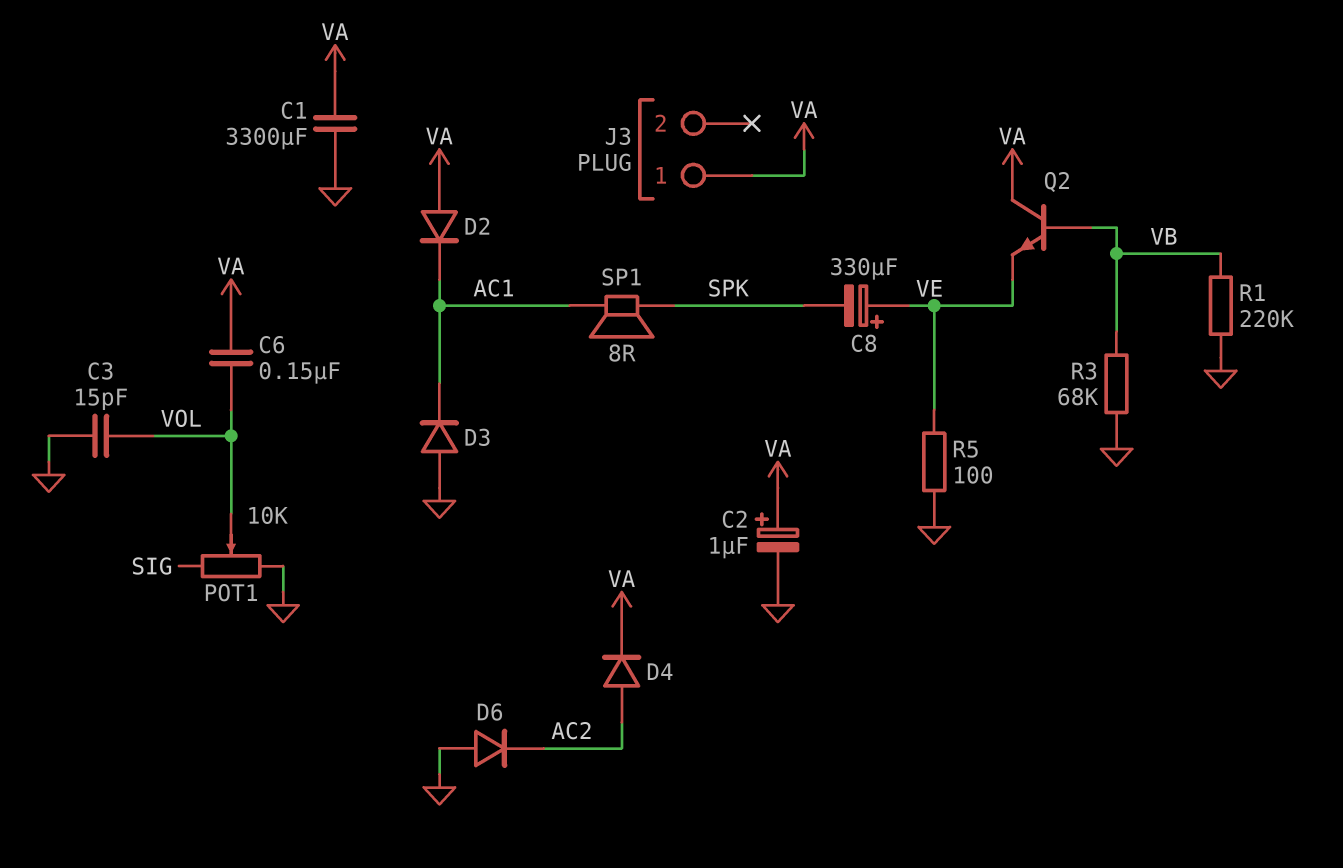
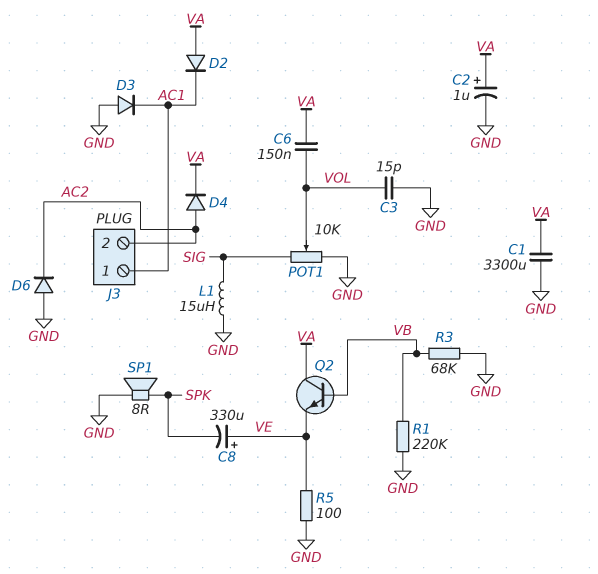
J3 pin 1: VA -> AC1
J3 pin 2: none -> AC2
L1: none -> 15uH (GND, SIG)
SP1: speaker 8R (AC1, SPK) -> speaker 8R (GND, SPK)

